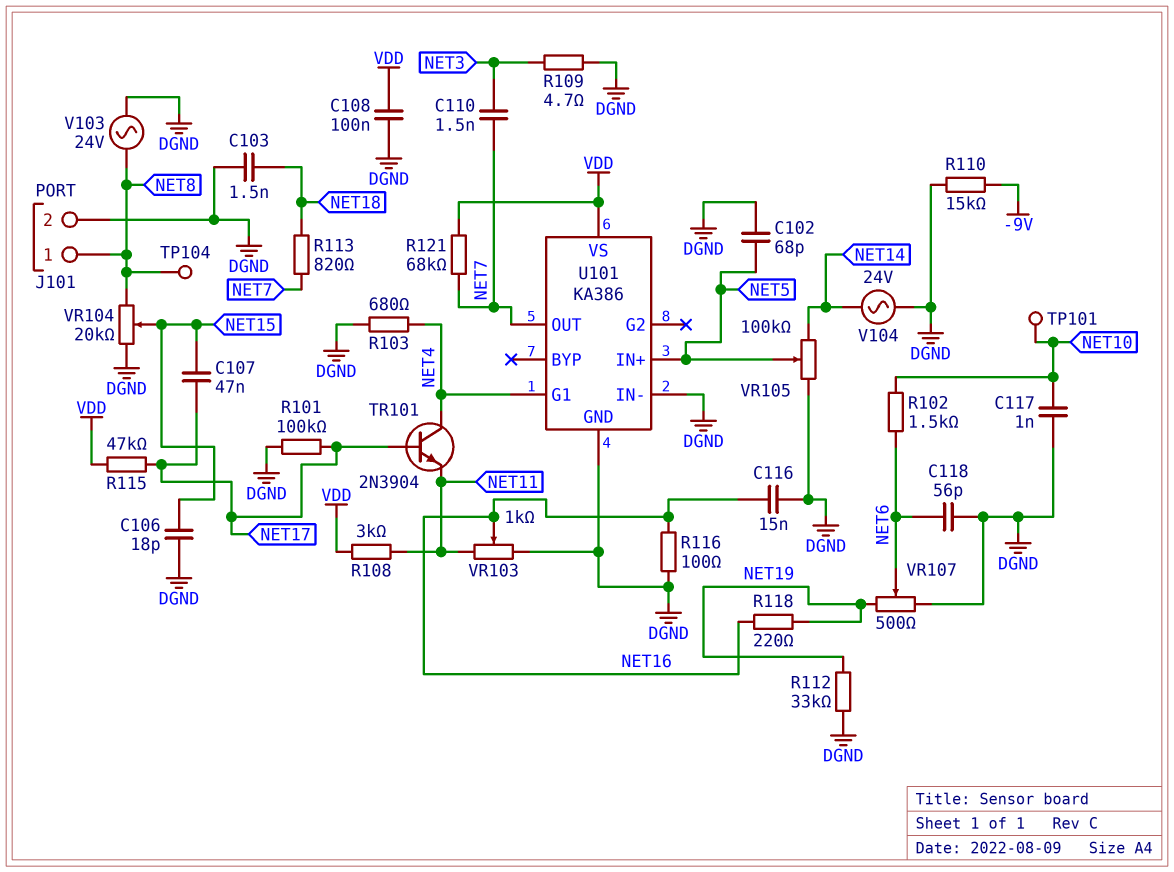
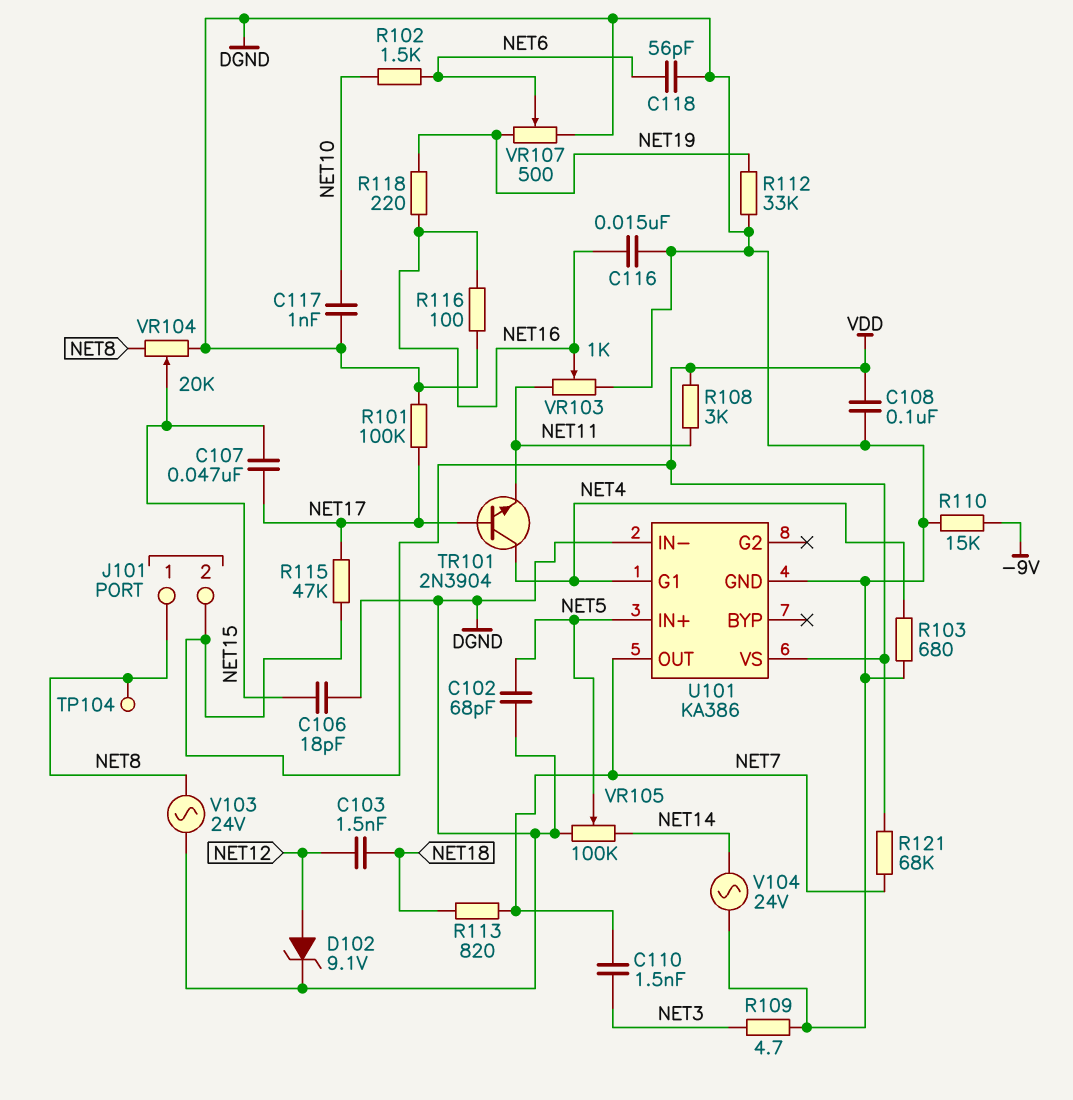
C103: 1.5nF (DGND, NET18) -> 1.5nF (NET12, NET18)
D102: none -> zener 9.1V (A NET12, K DGND)
J101 pin 2: DGND -> VDD
TP101: test point (NET10) -> none

